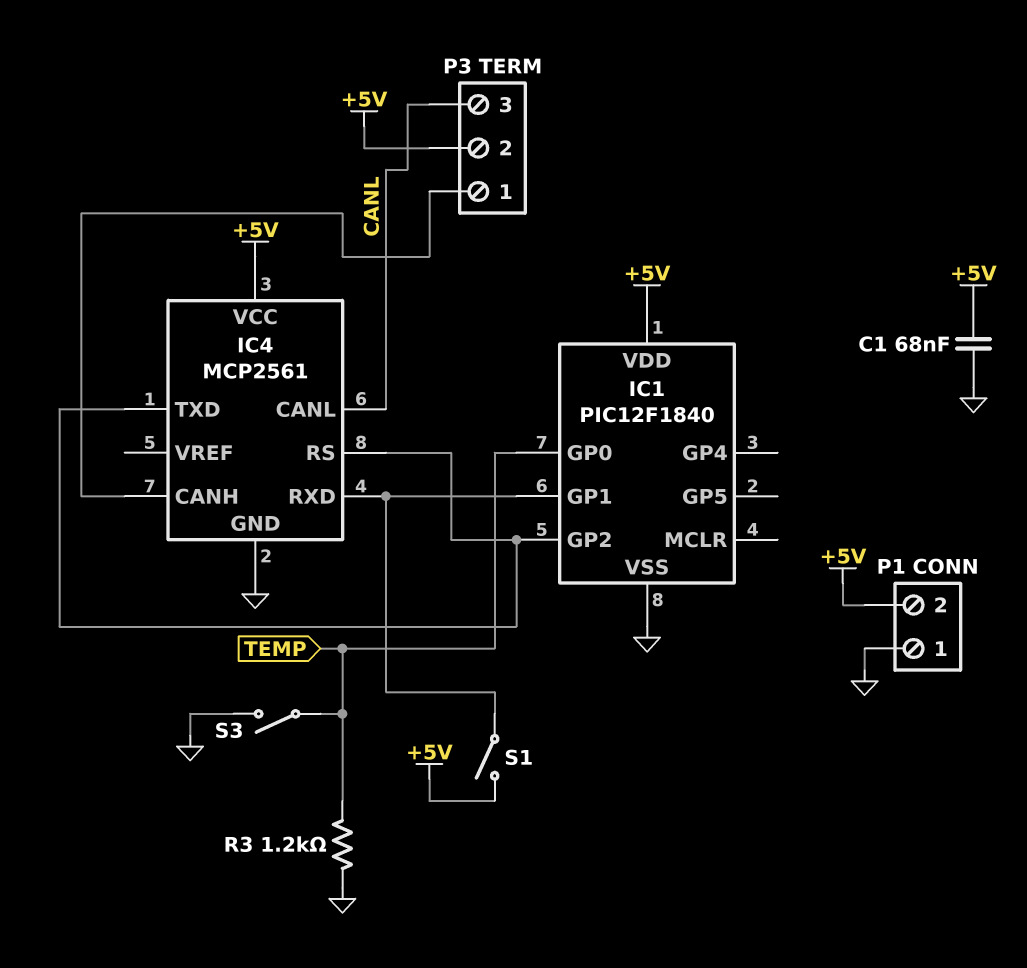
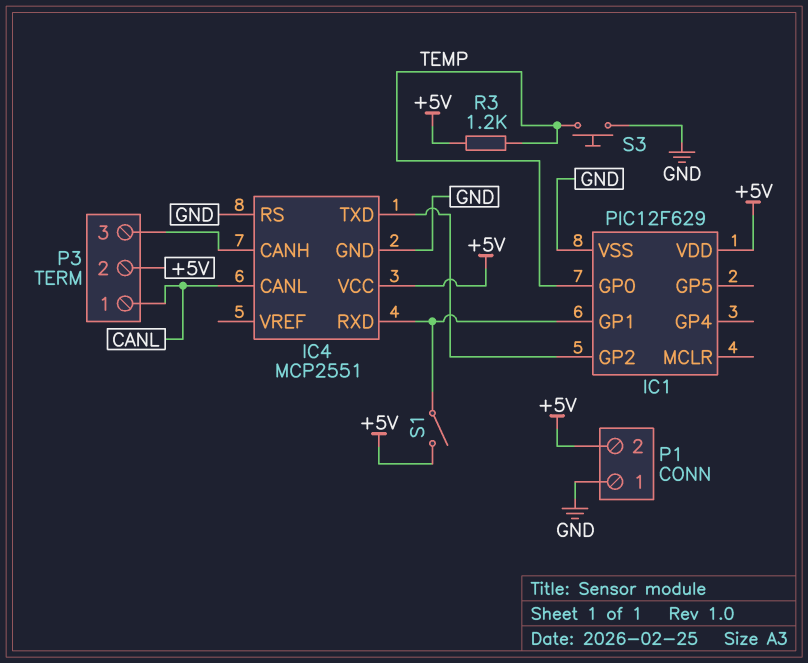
C1: 68nF (+5V, GND) -> none
IC1: PIC12F1840 -> PIC12F629
IC4: MCP2561 -> MCP2551
IC4 pin RS: IC1/GP2 -> GND
P3 pin 1: IC4/CANH -> CANL
P3 pin 3: CANL -> IC4/CANH
R3: 1.2k (GND, TEMP) -> 1.2k (+5V, TEMP)
S3: switch (GND, TEMP) -> button (GND, TEMP)

